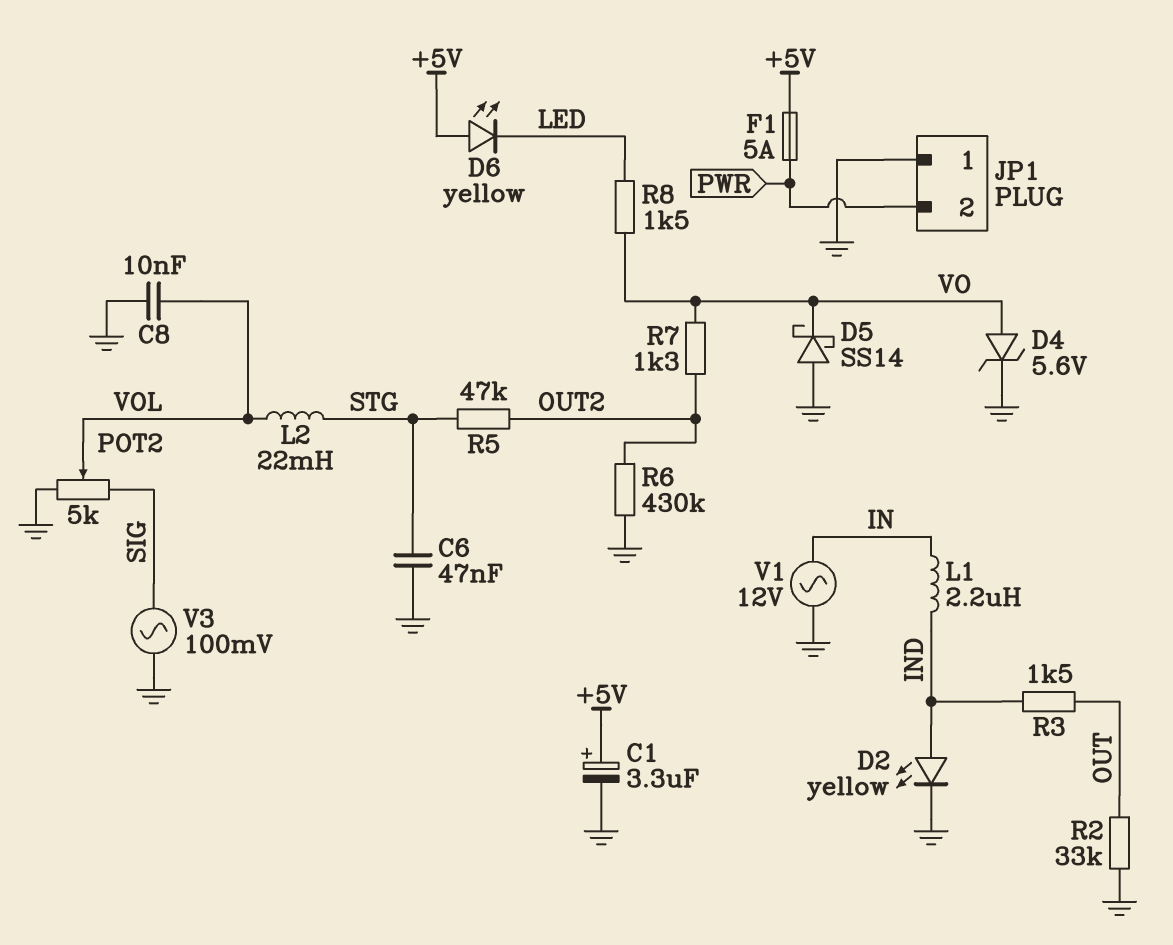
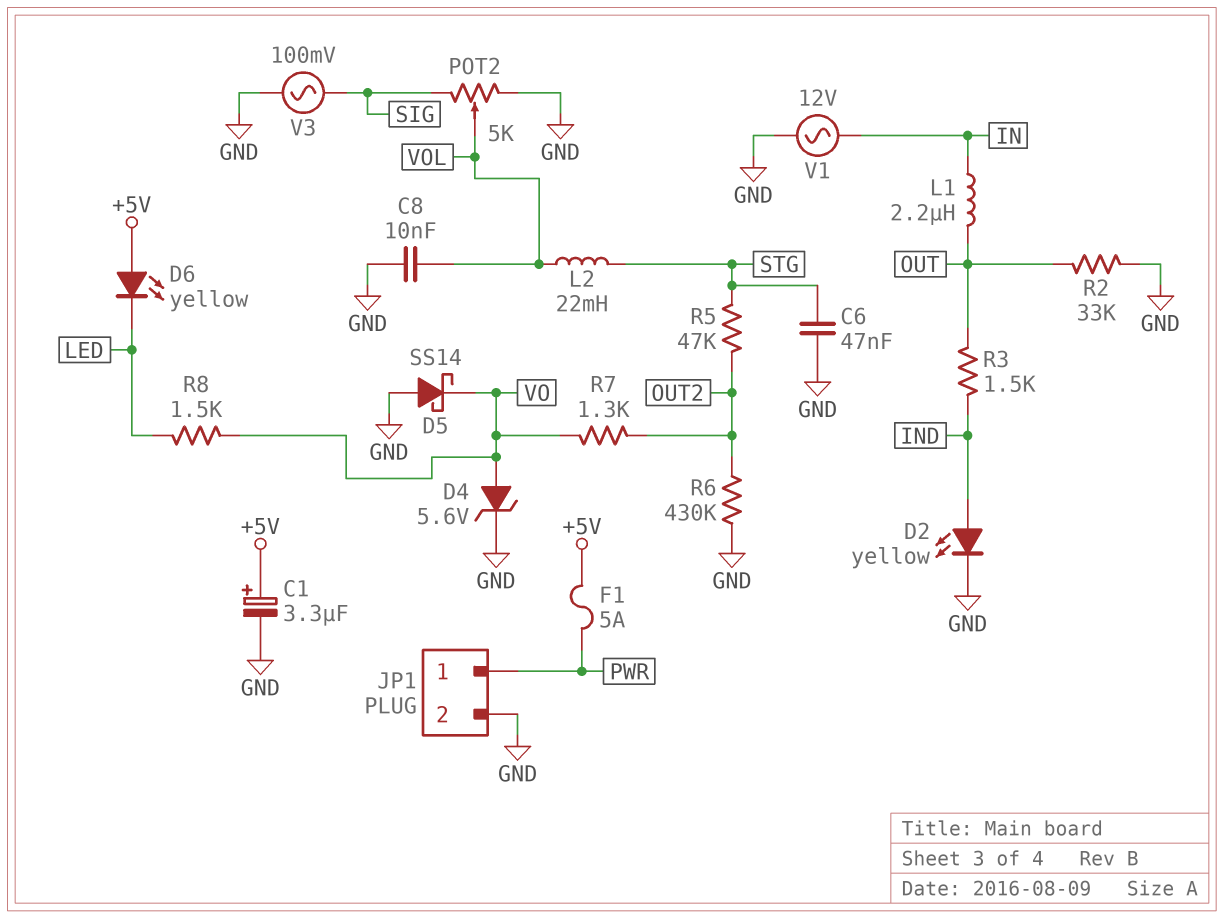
JP1 pin 1: GND -> PWR
JP1 pin 2: PWR -> GND
L1: 2.2uH (IN, IND) -> 2.2uH (IN, OUT)

